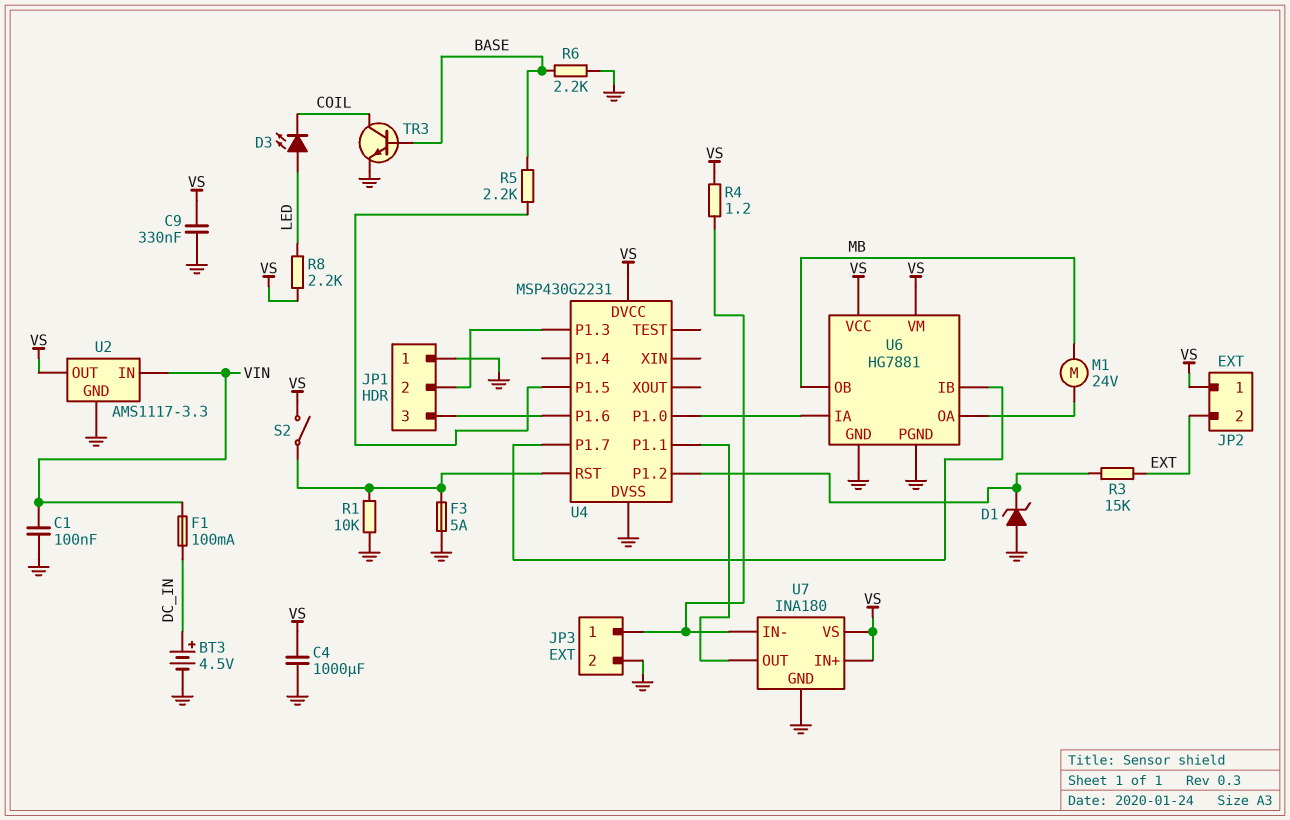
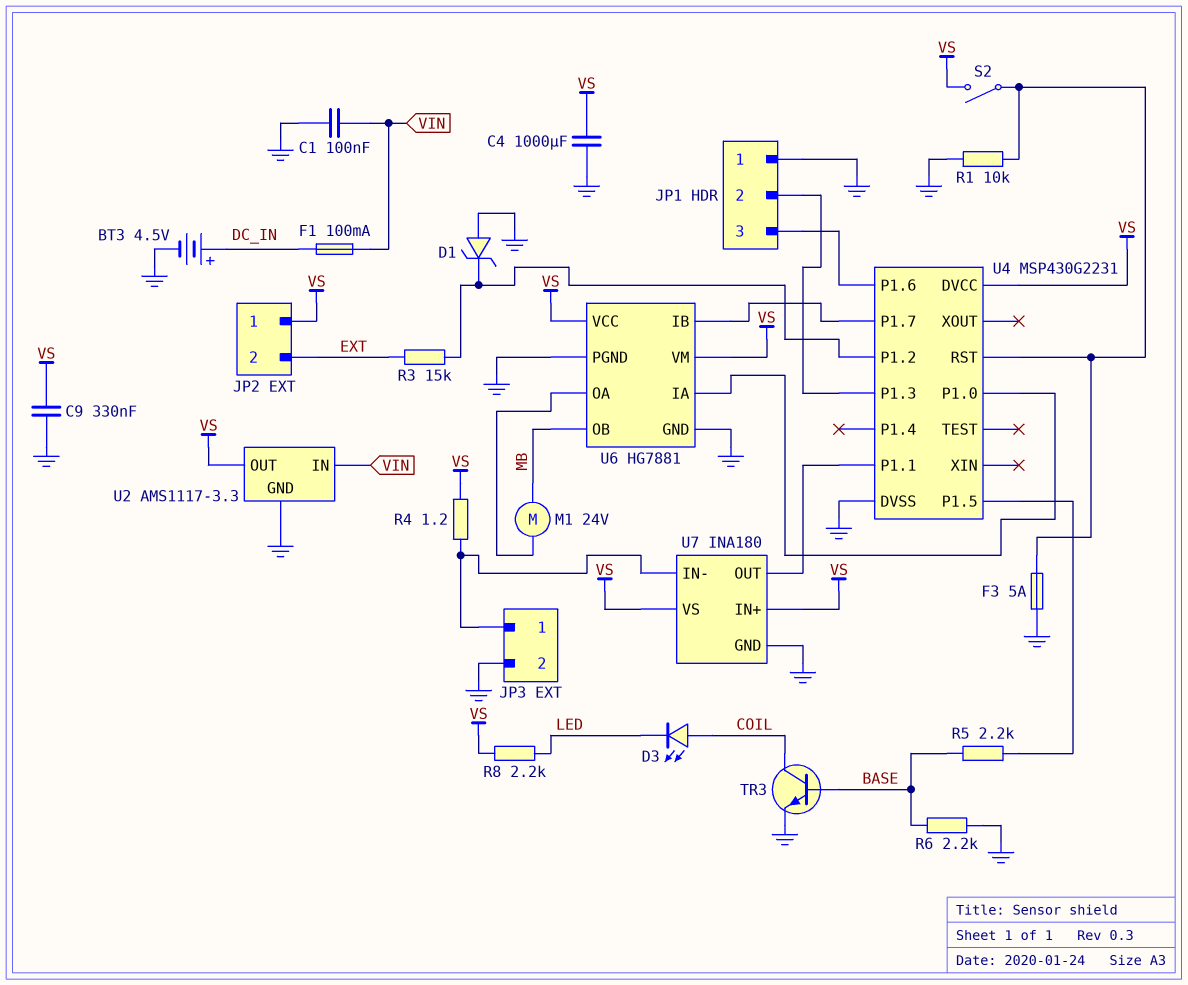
D3: LED (A LED, K COIL) -> LED (A COIL, K LED)

